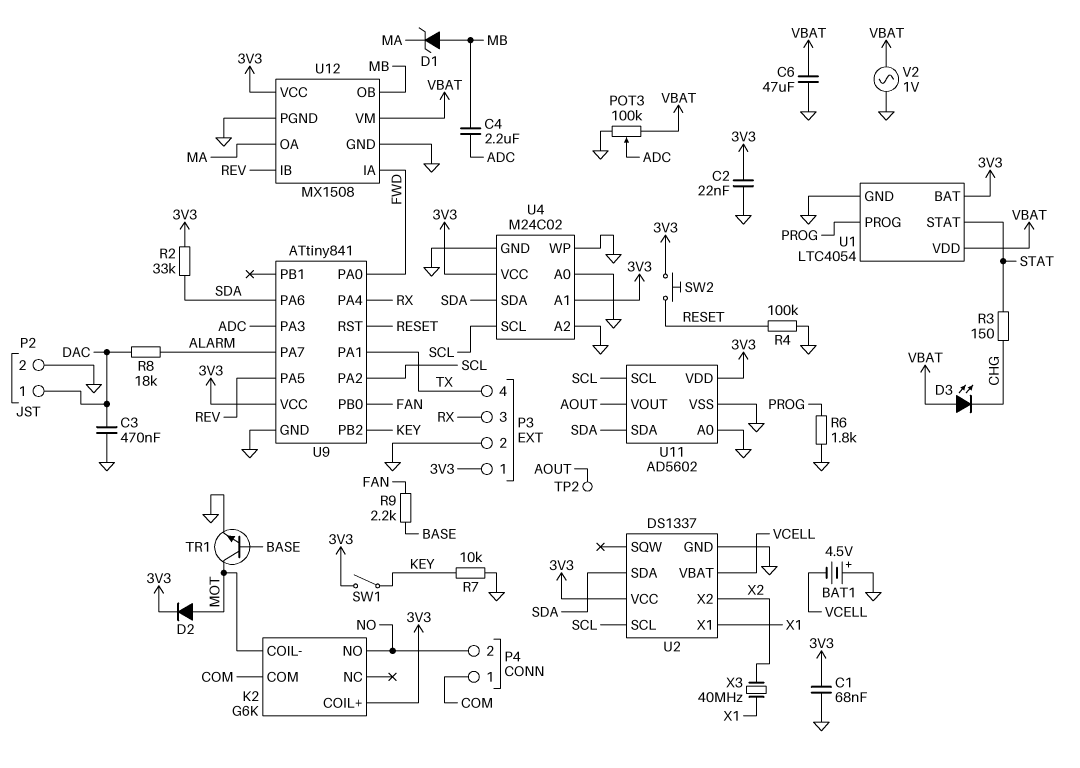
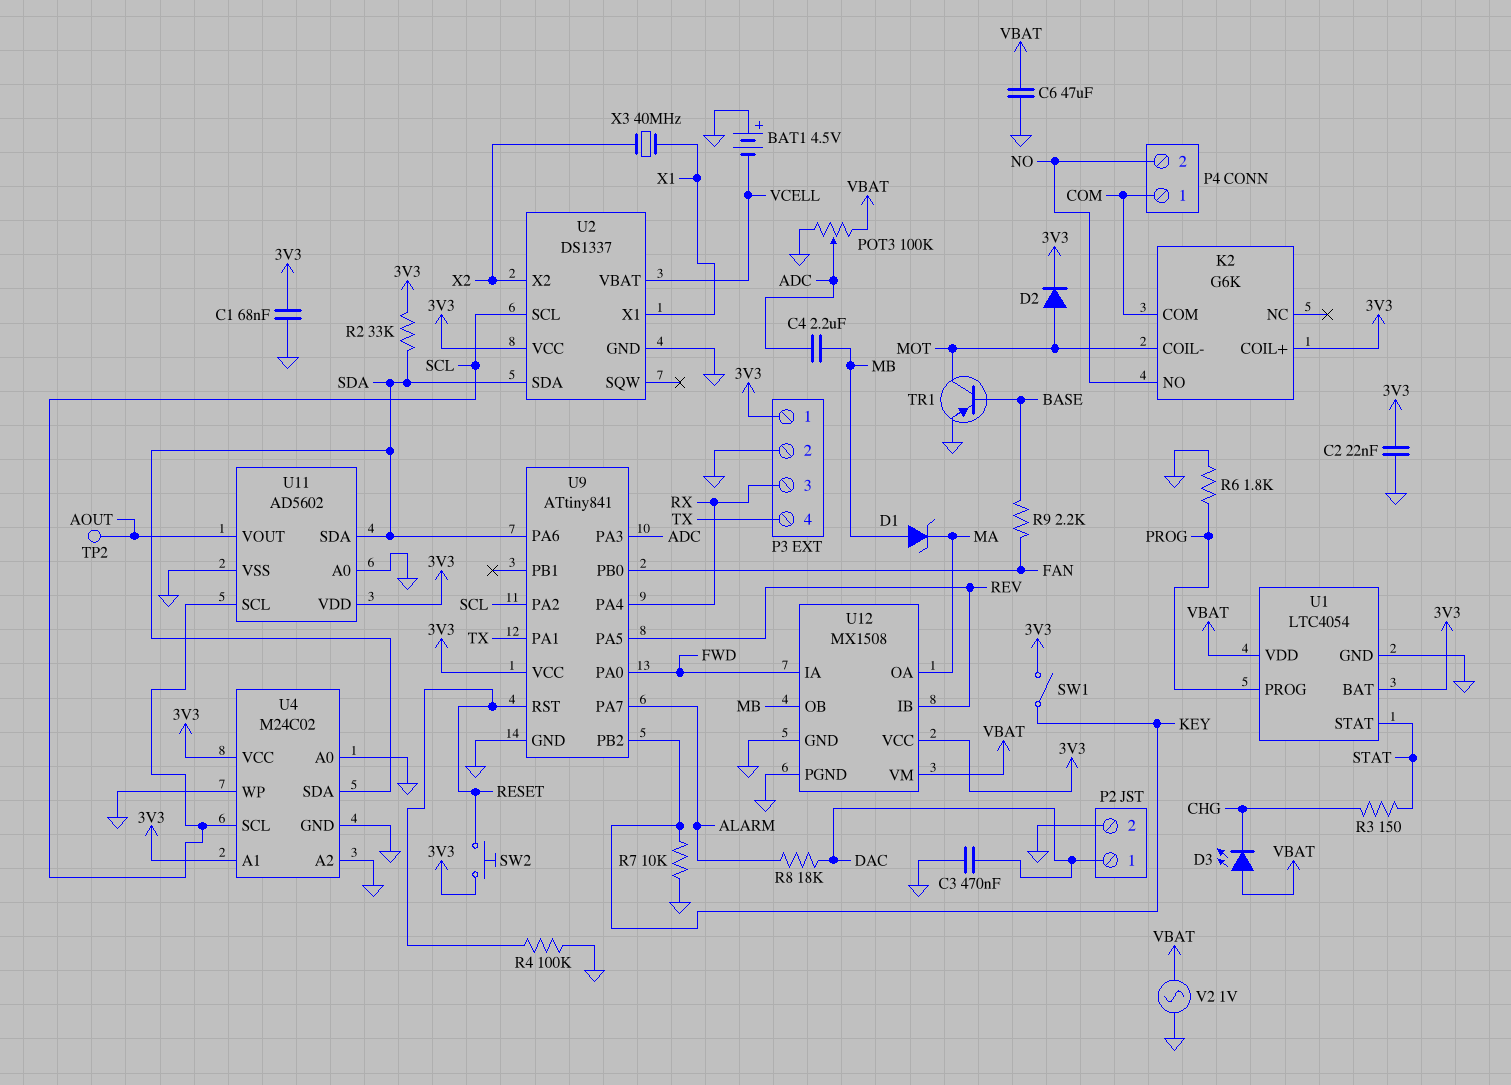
TR1: NPN (B BASE, C MOT, E GND) -> PNP (B BASE, C MOT, E GND)

